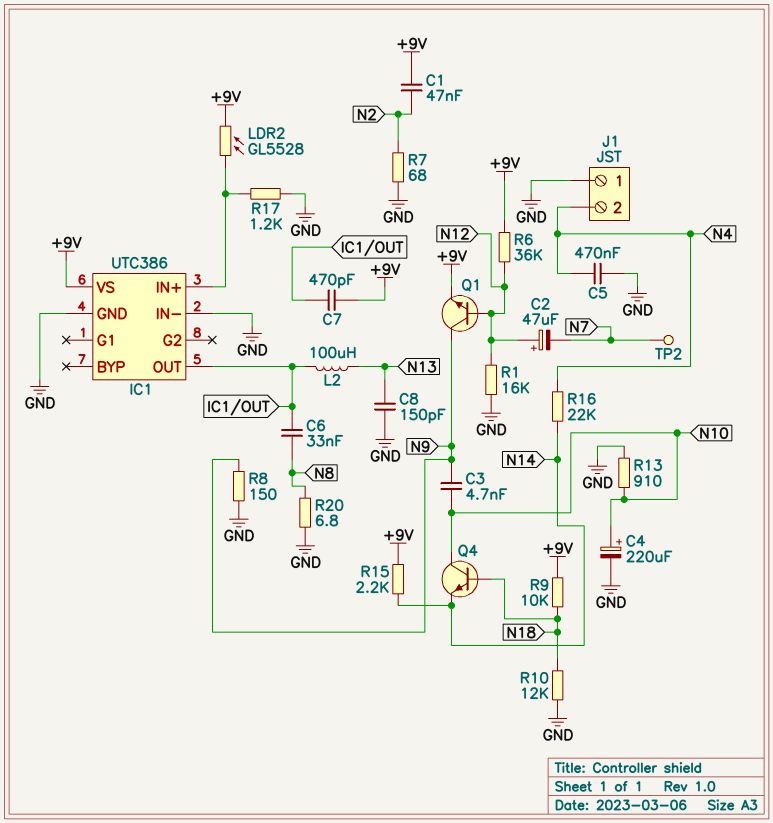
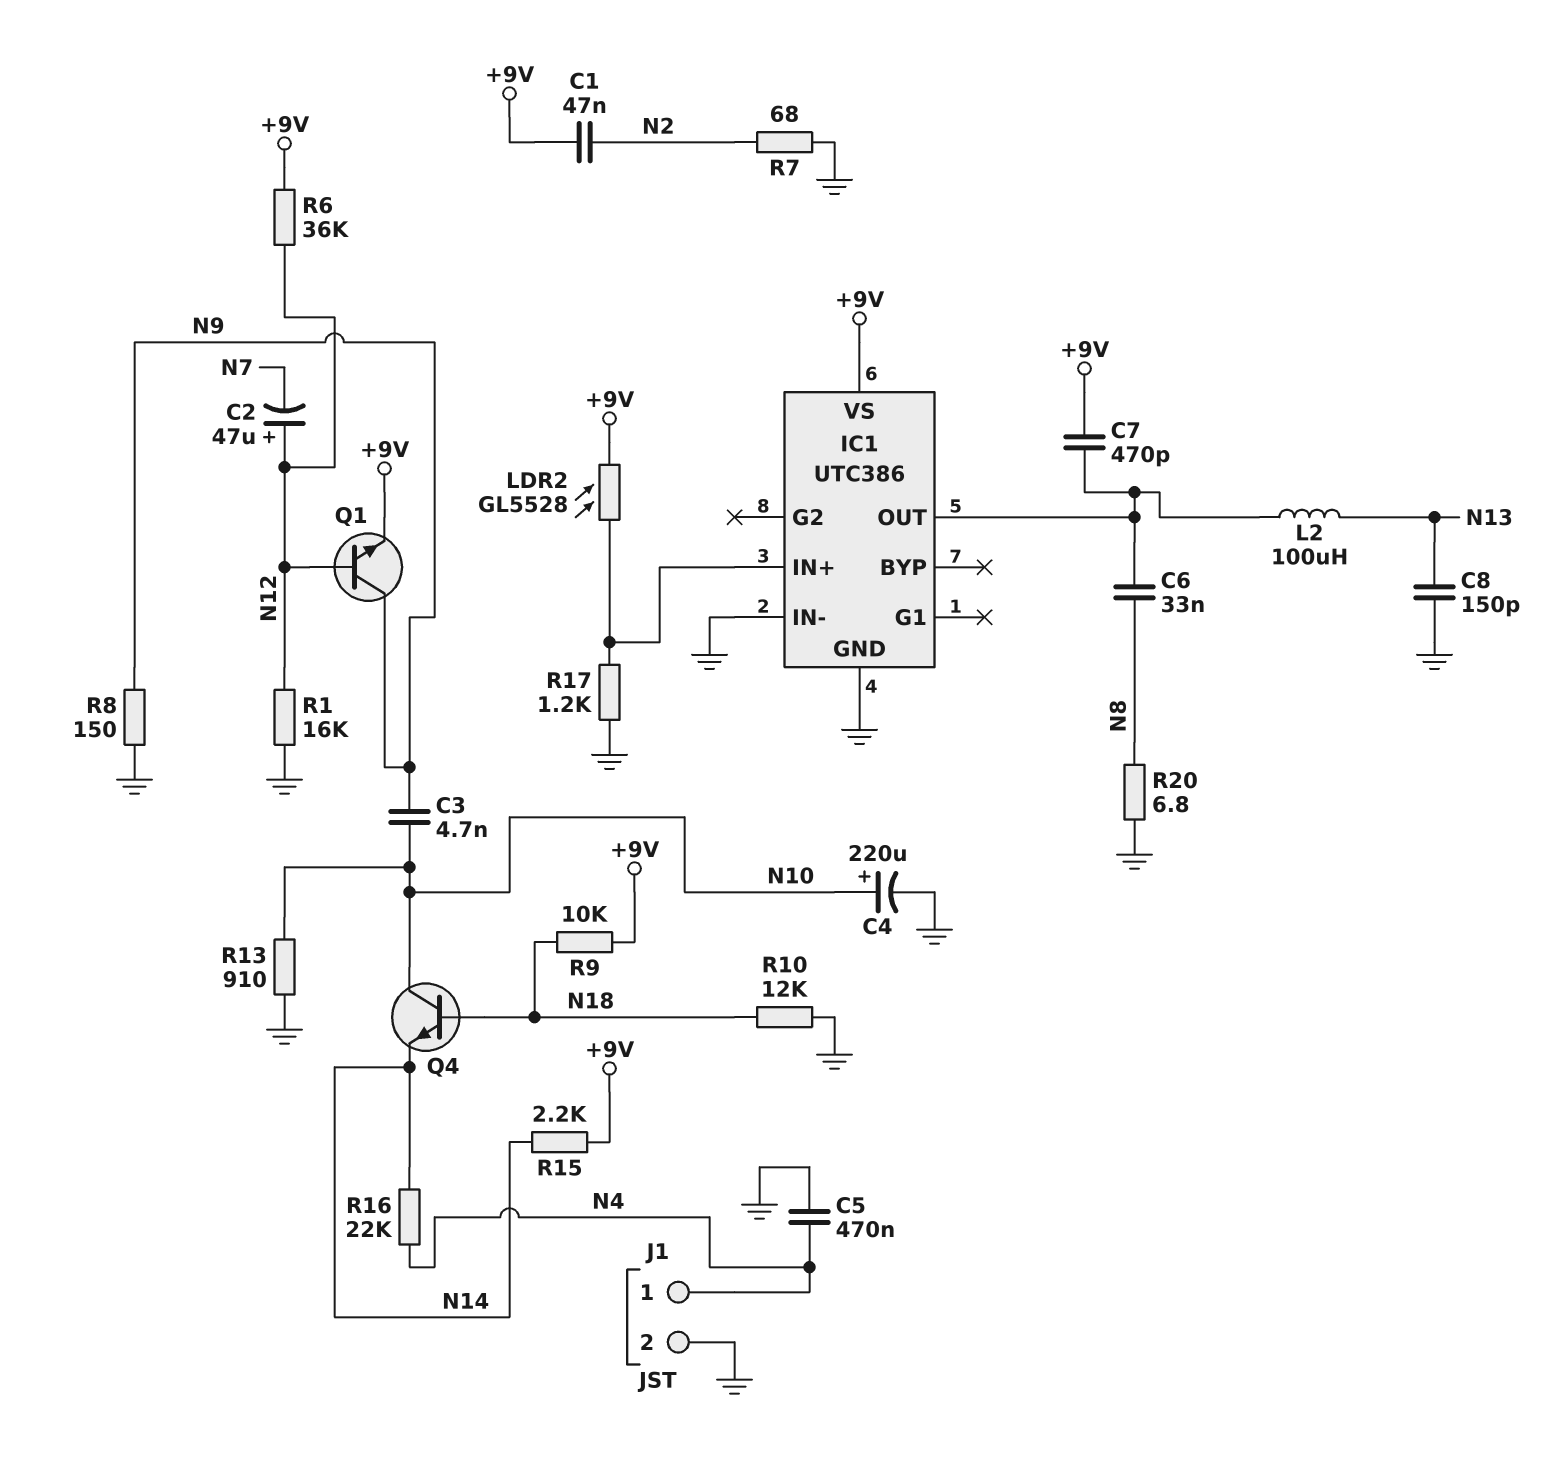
J1 pin 1: GND -> N4
J1 pin 2: N4 -> GND
TP2: test point (N7) -> none

